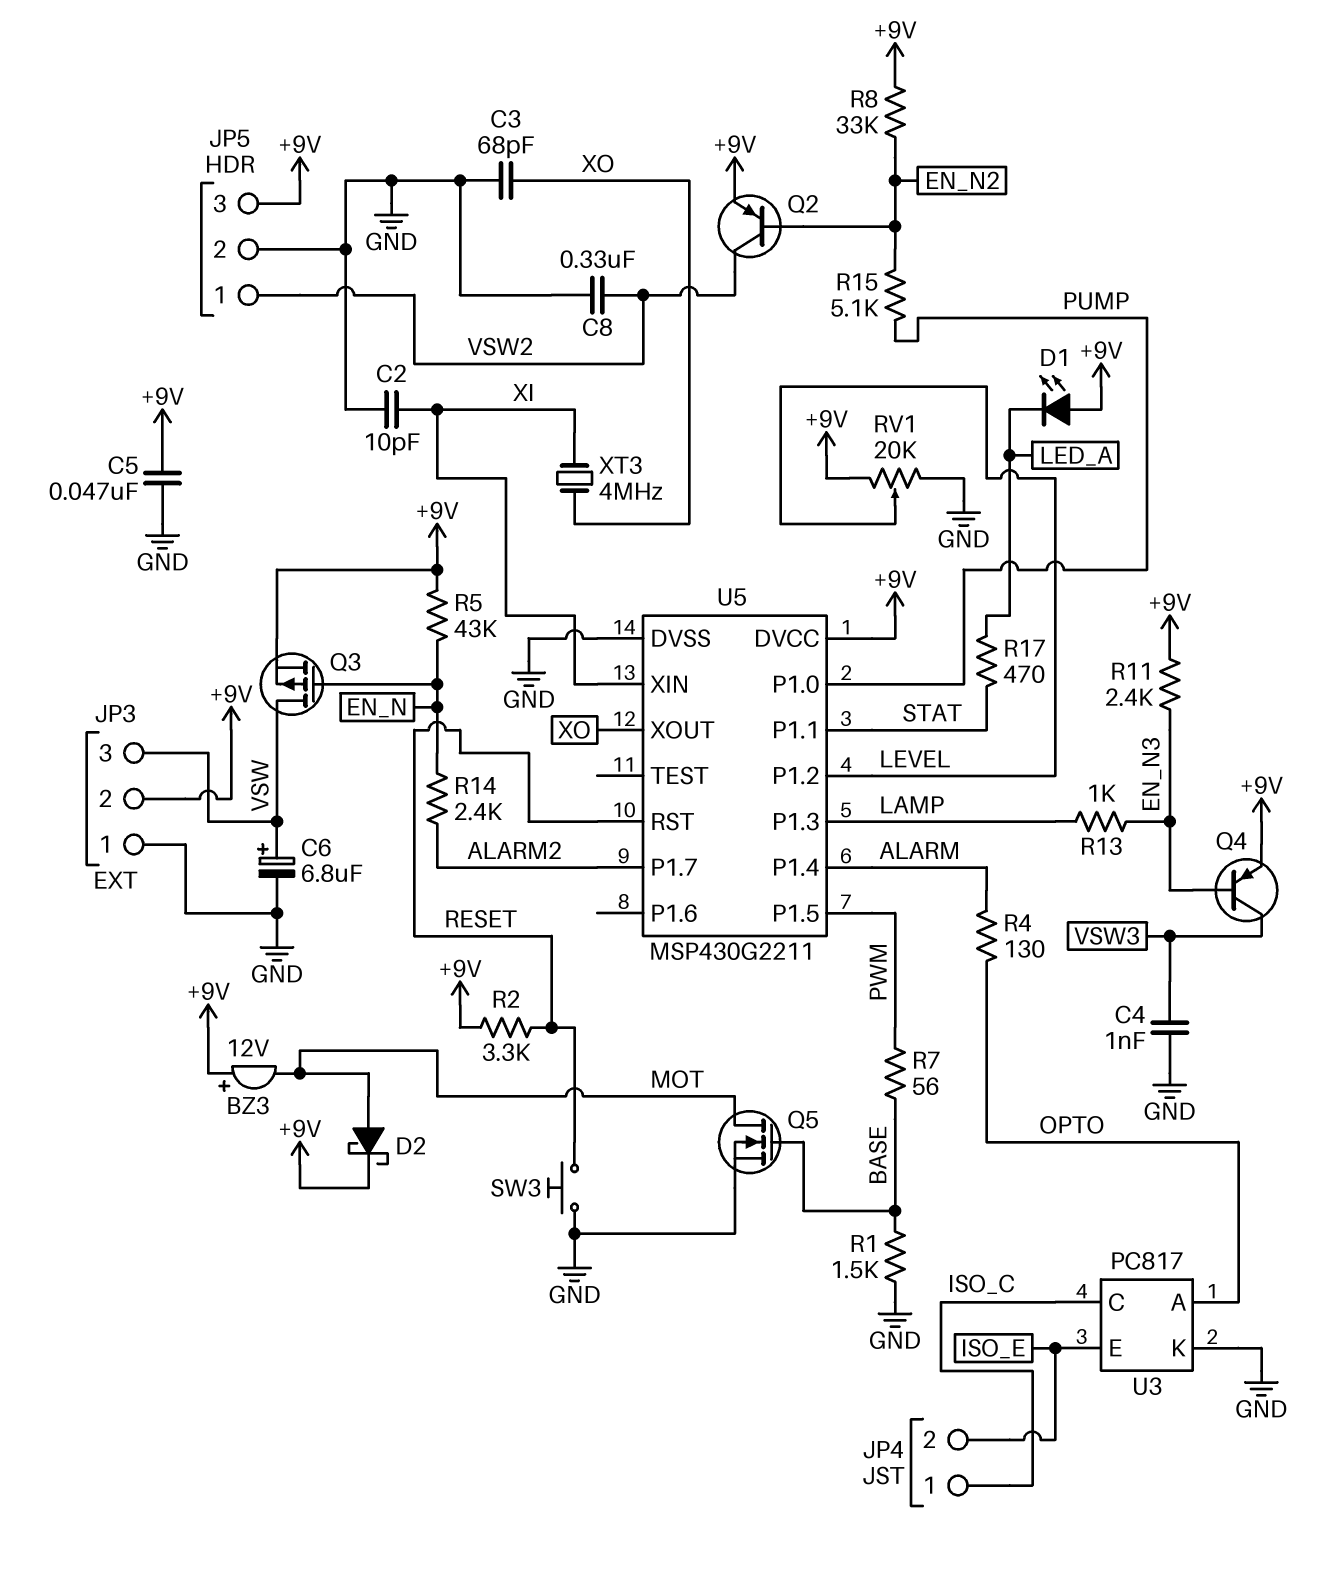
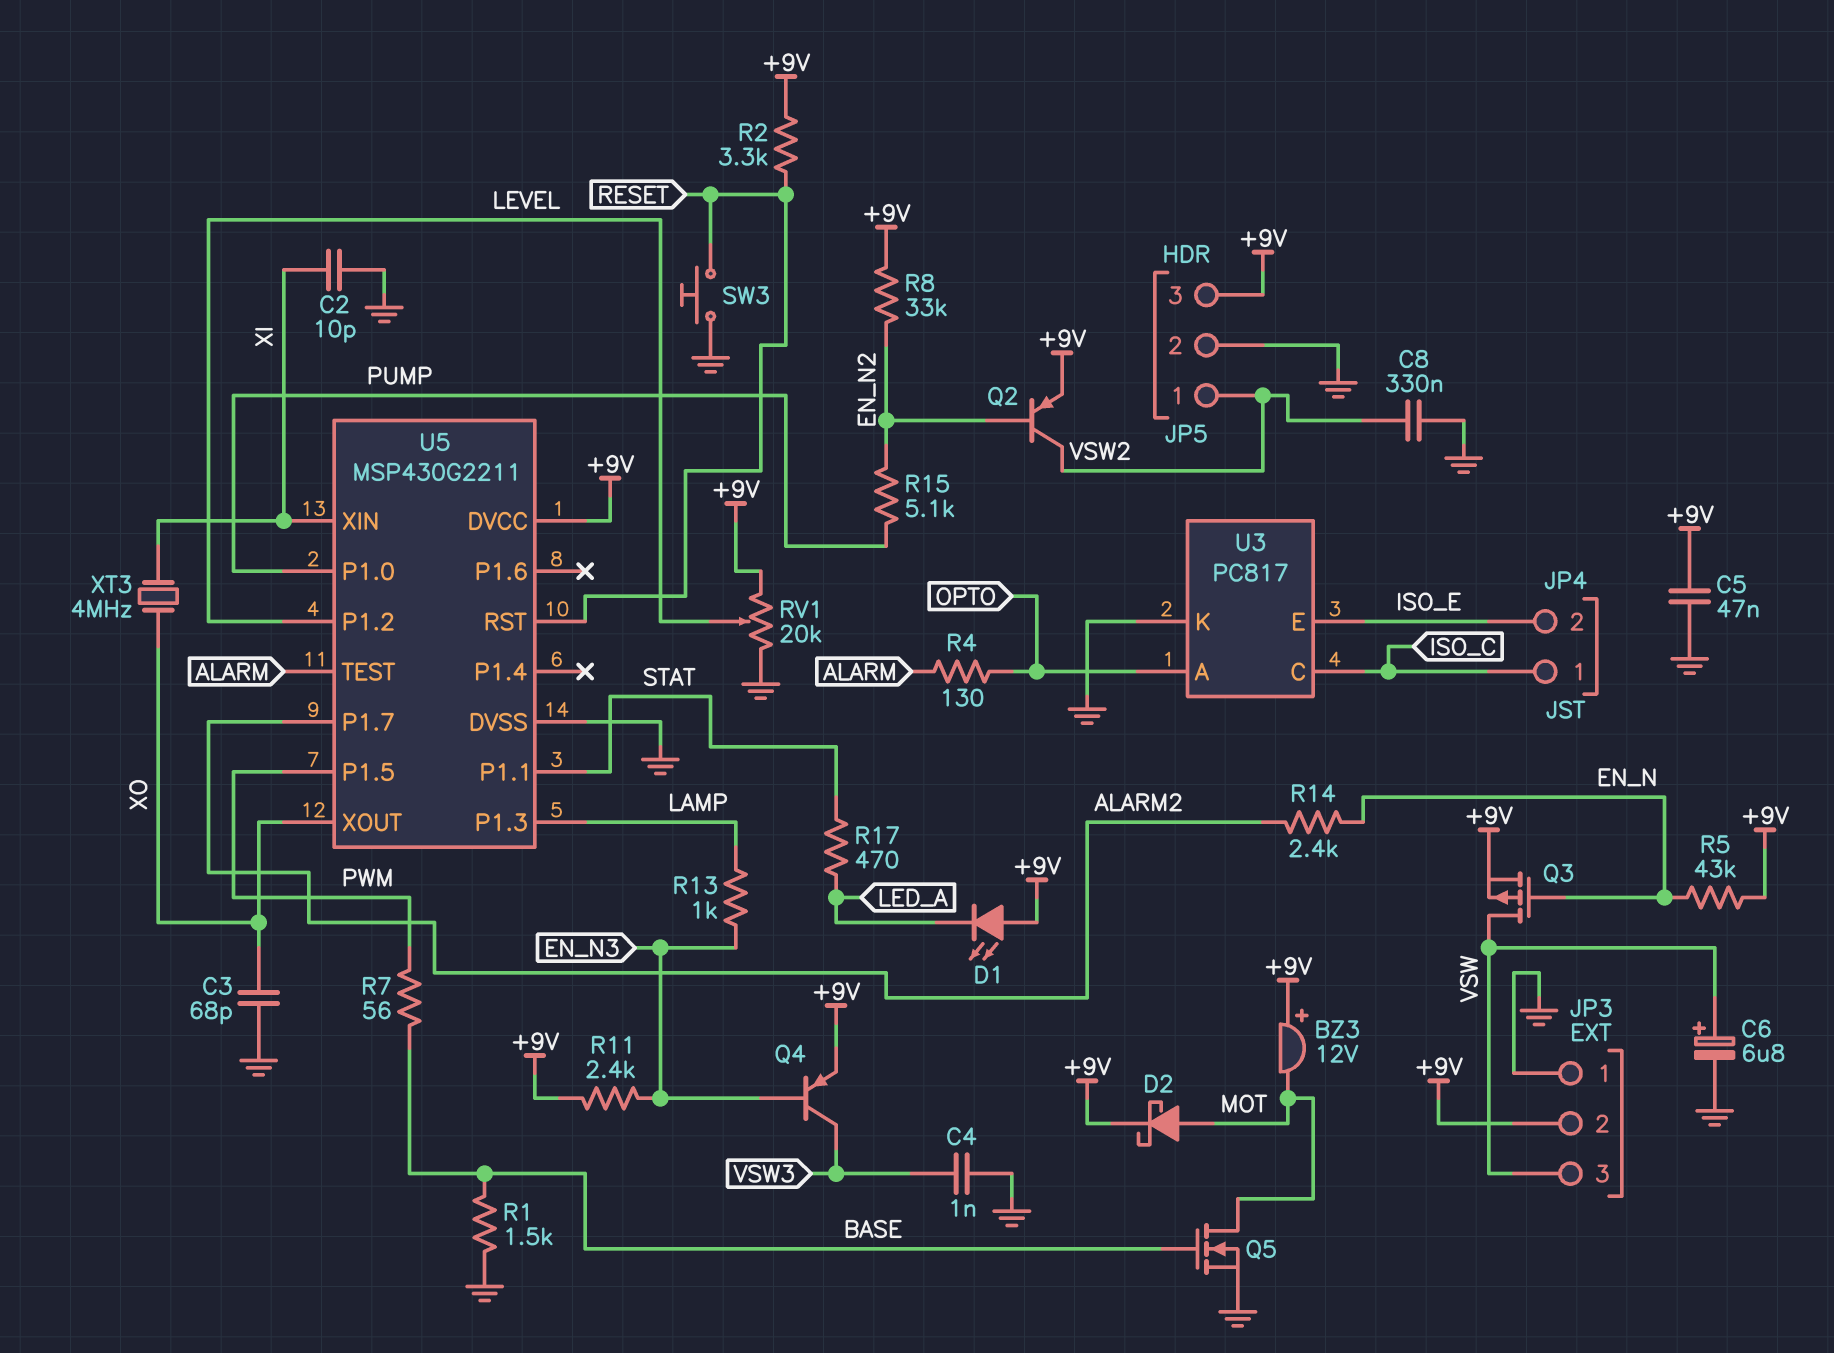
U5 pin P1.4: ALARM -> none
U5 pin TEST: none -> ALARM

